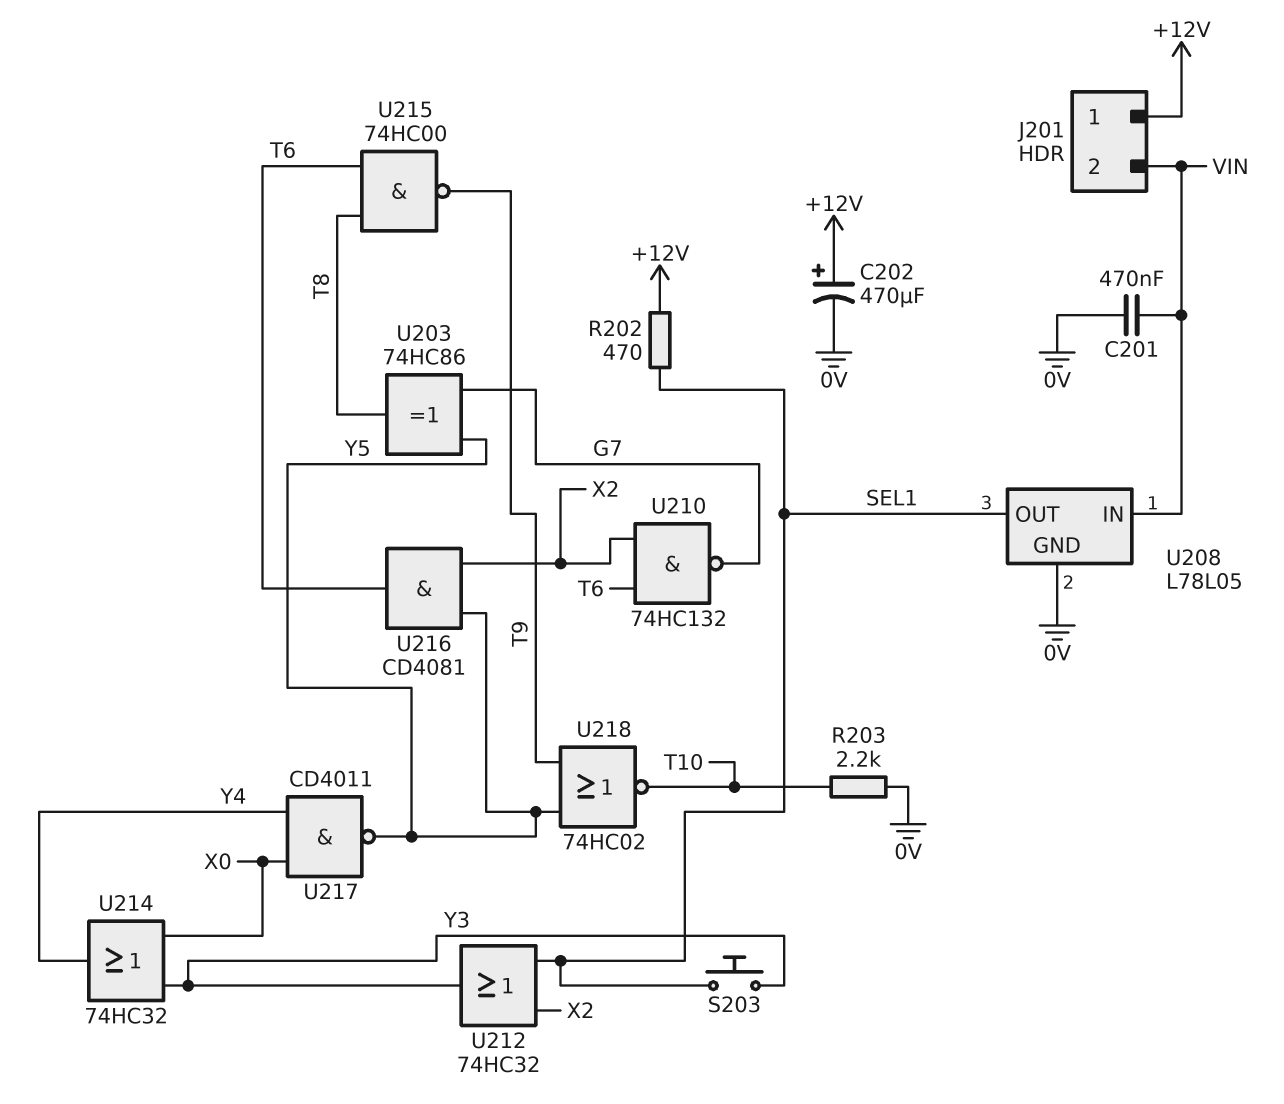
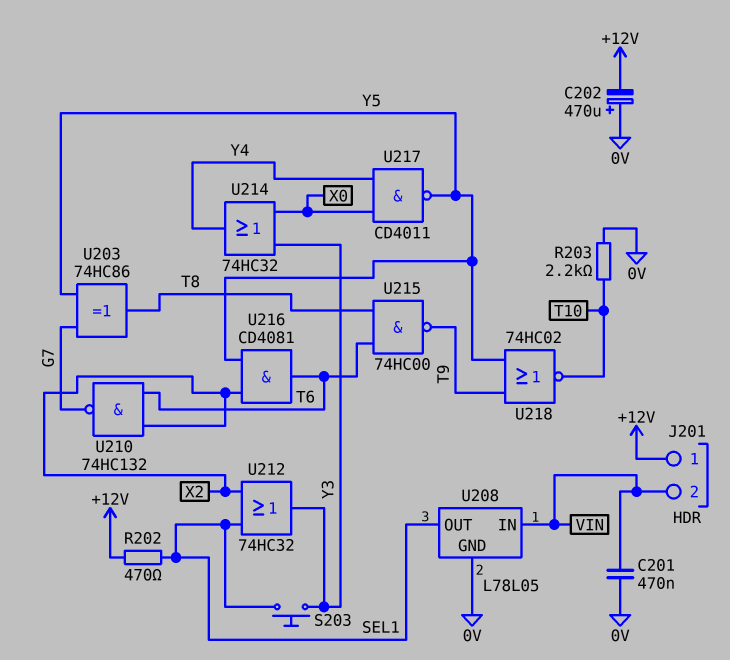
C202: 470uF (plus +12V, minus 0V) -> 470uF (plus 0V, minus +12V)

